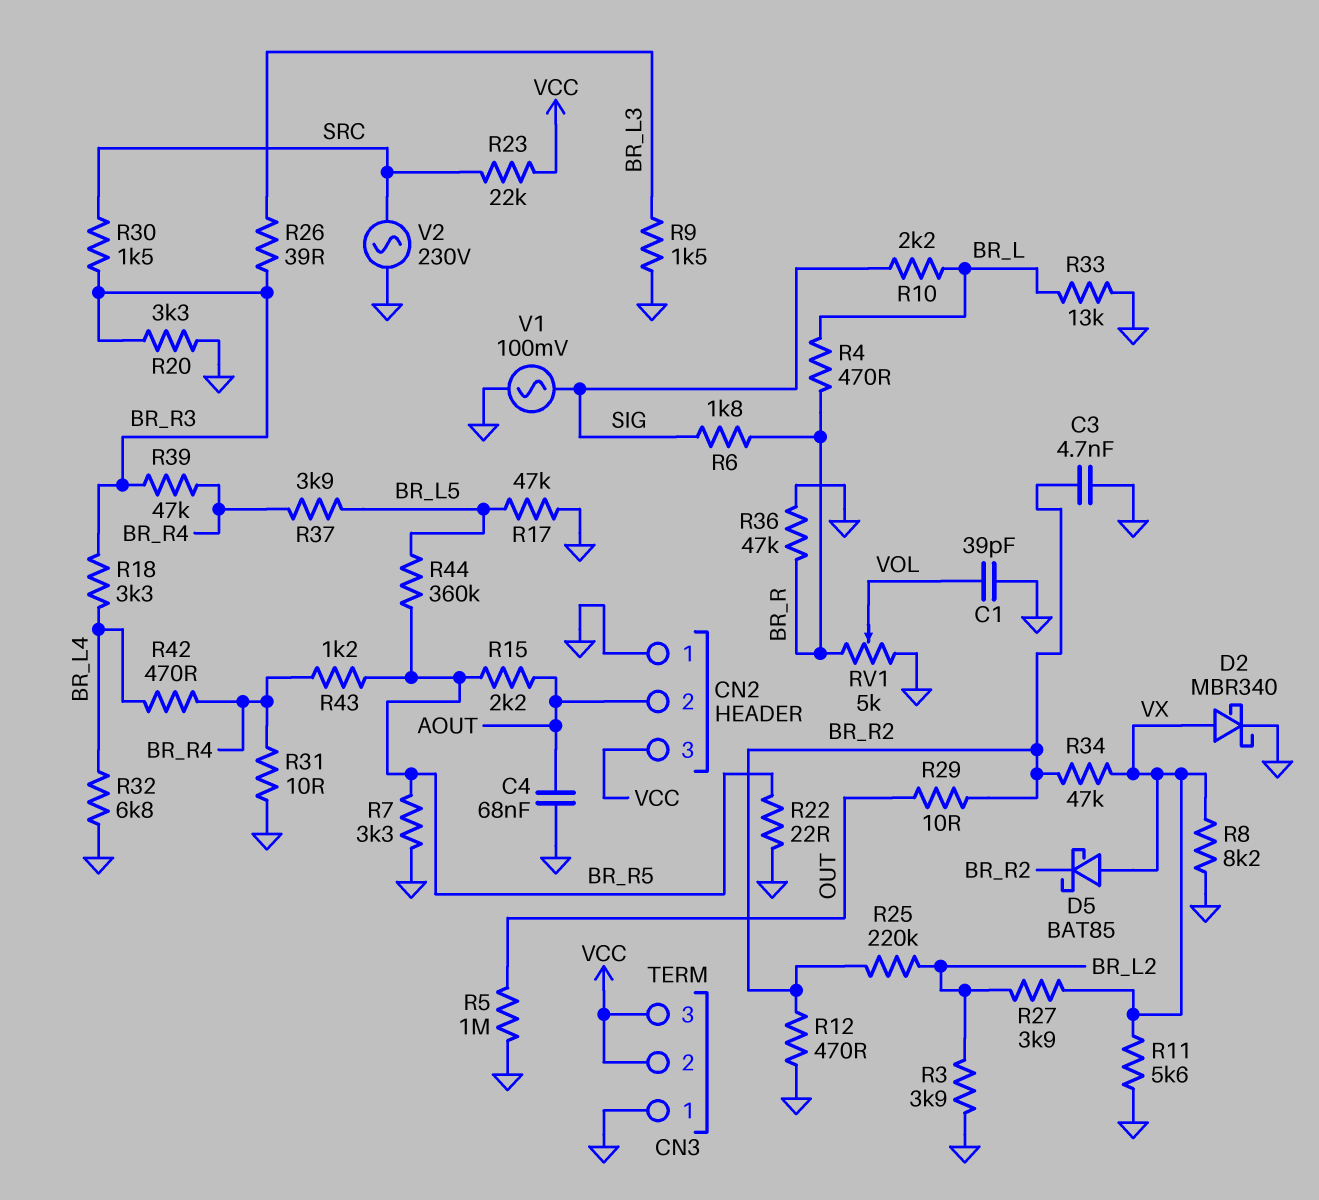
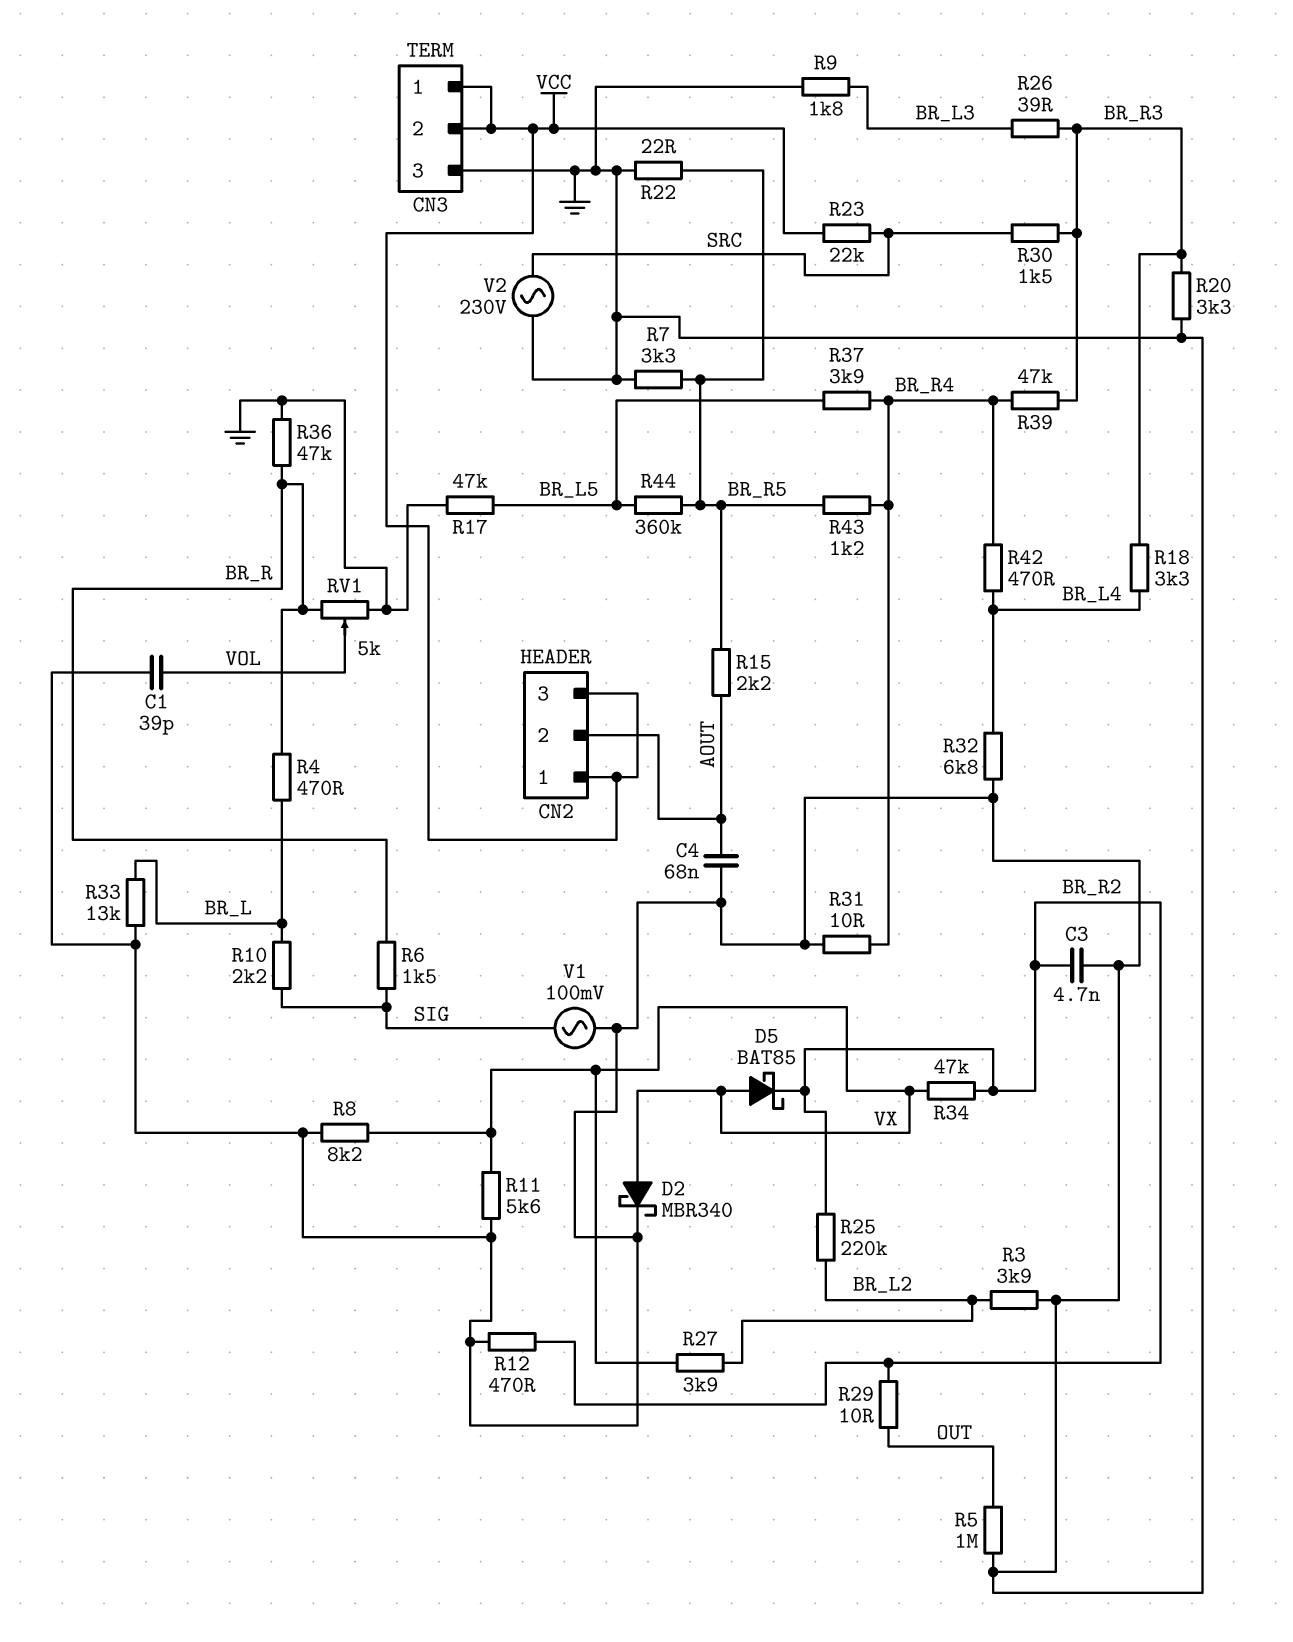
CN2 pin 1: GND -> VCC
CN3 pin 1: GND -> VCC
CN3 pin 3: VCC -> GND
R6: 1.8k (BR_R, SIG) -> 1.5k (BR_R, SIG)
R9: 1.5k (BR_L3, GND) -> 1.8k (BR_L3, GND)

